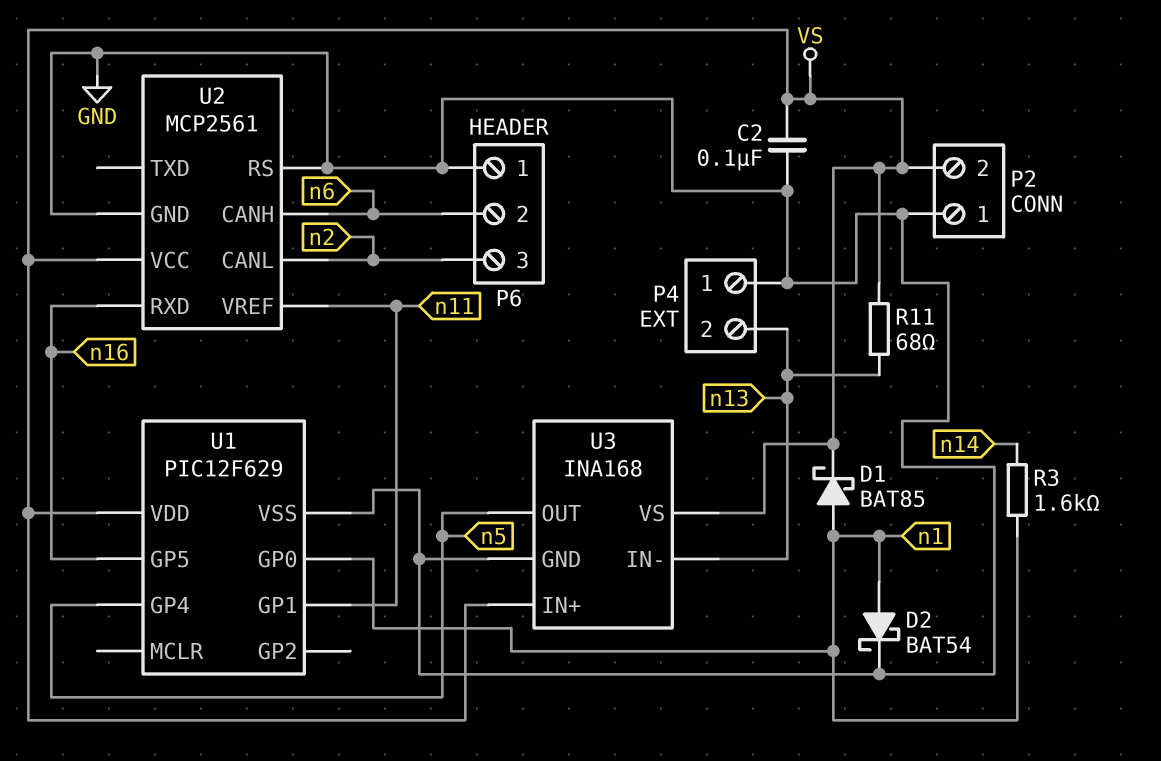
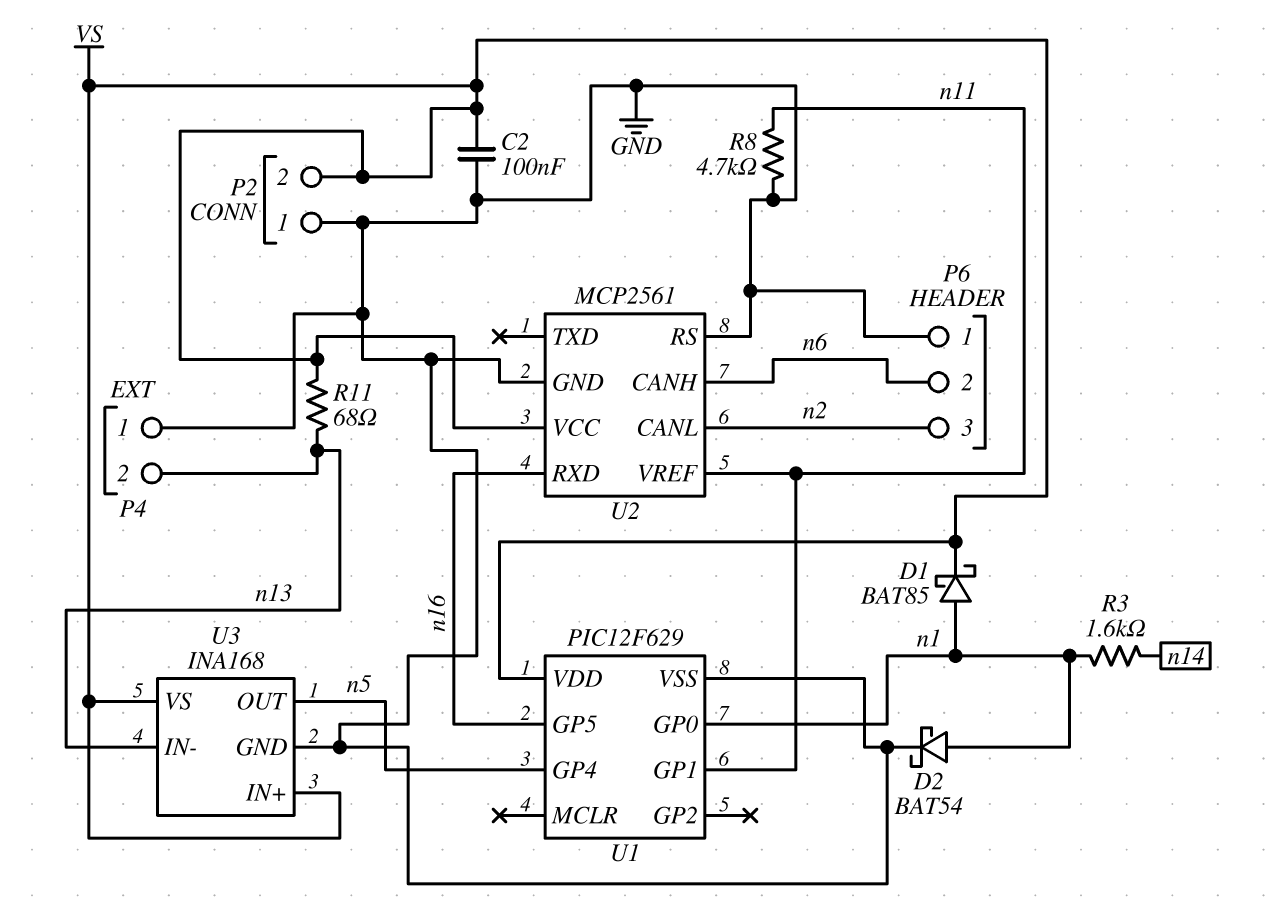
R8: none -> 4.7k (GND, n11)

